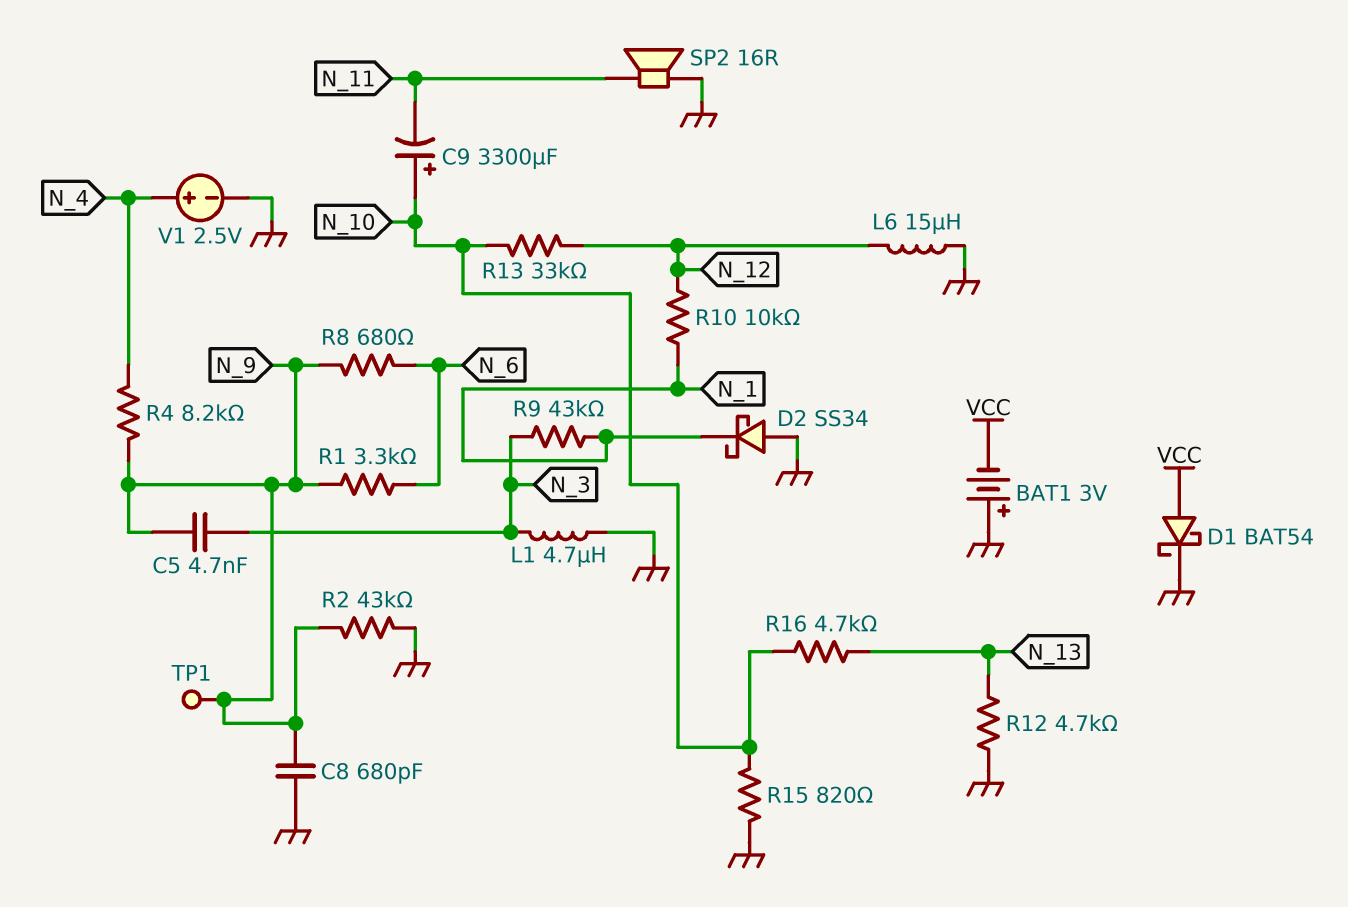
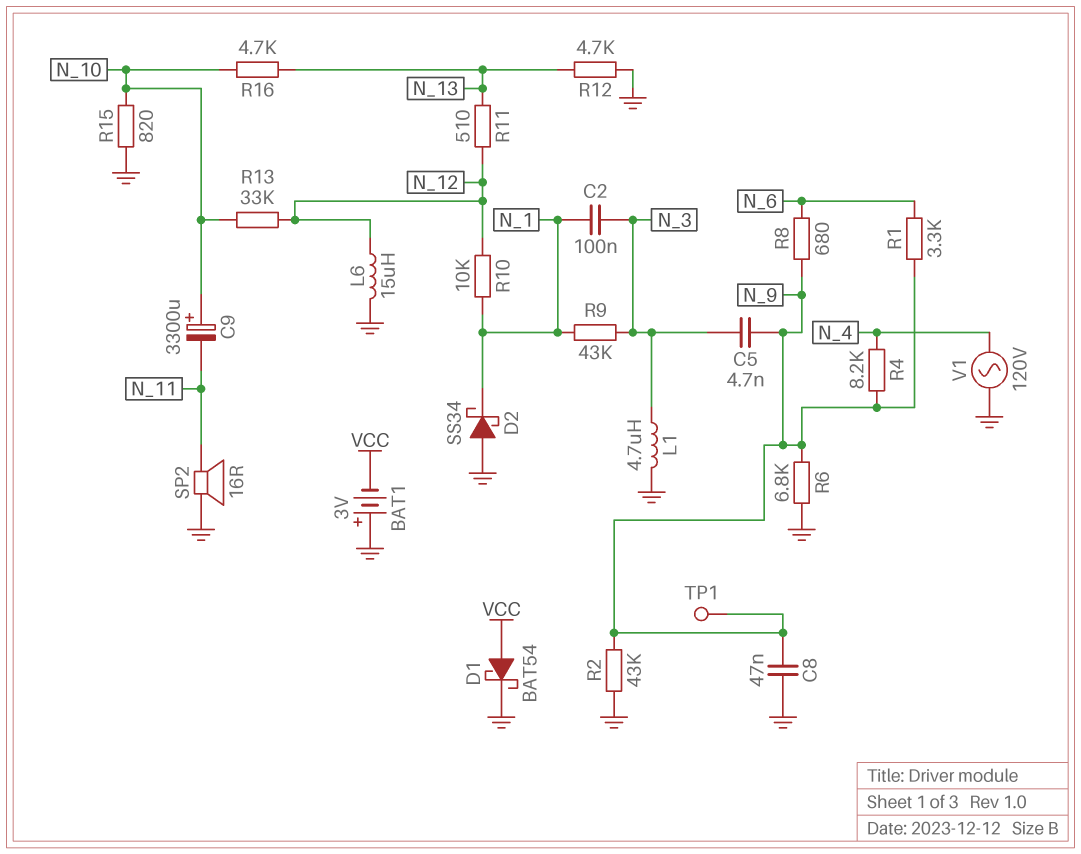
C2: none -> 100nF (N_1, N_3)
C8: 680pF (GND, N_9) -> 47nF (GND, N_9)
R6: none -> 6.8k (GND, N_9)
R11: none -> 510 (N_12, N_13)
V1: 2.5V (plus N_4, minus GND) -> AC 120V (GND, N_4)

